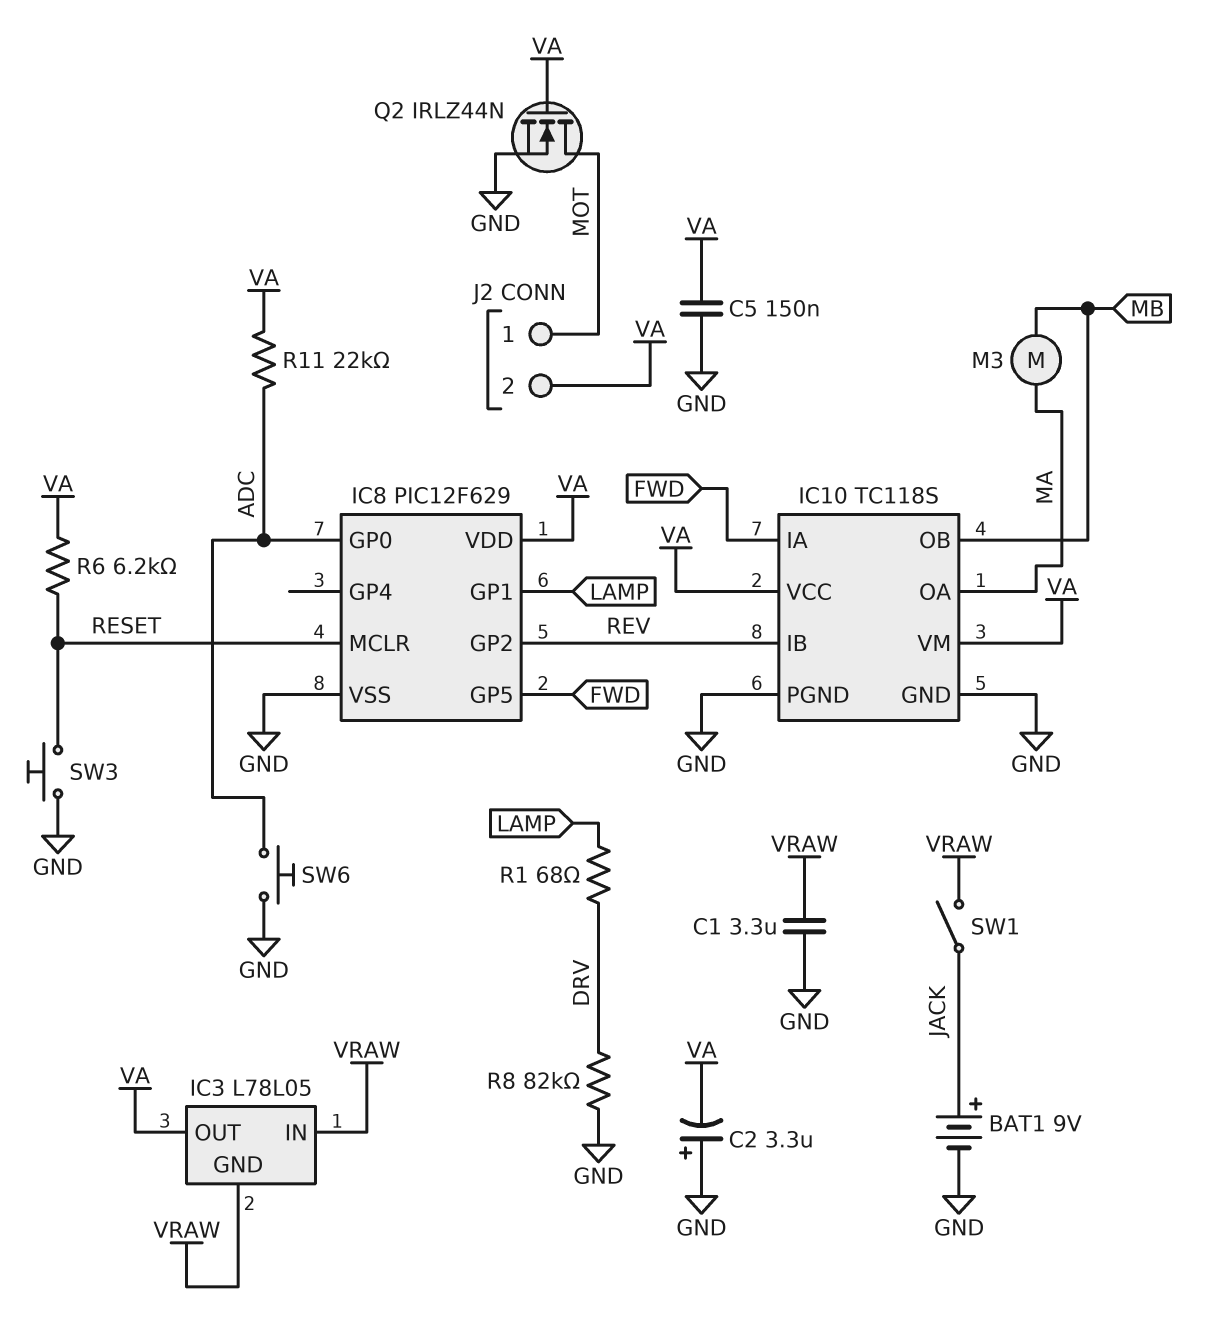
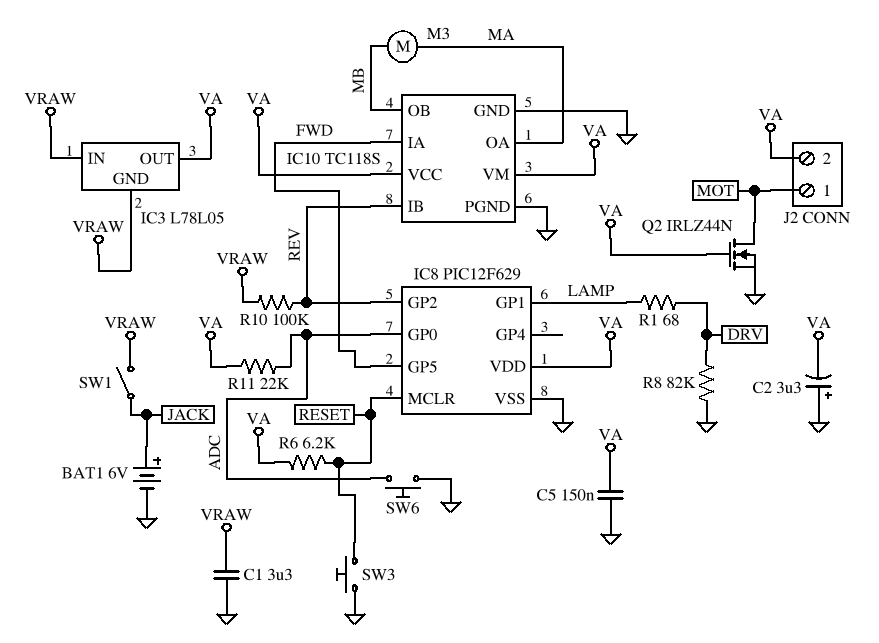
BAT1: 9V (plus JACK, minus GND) -> 6V (plus JACK, minus GND)
R10: none -> 100k (REV, VRAW)

